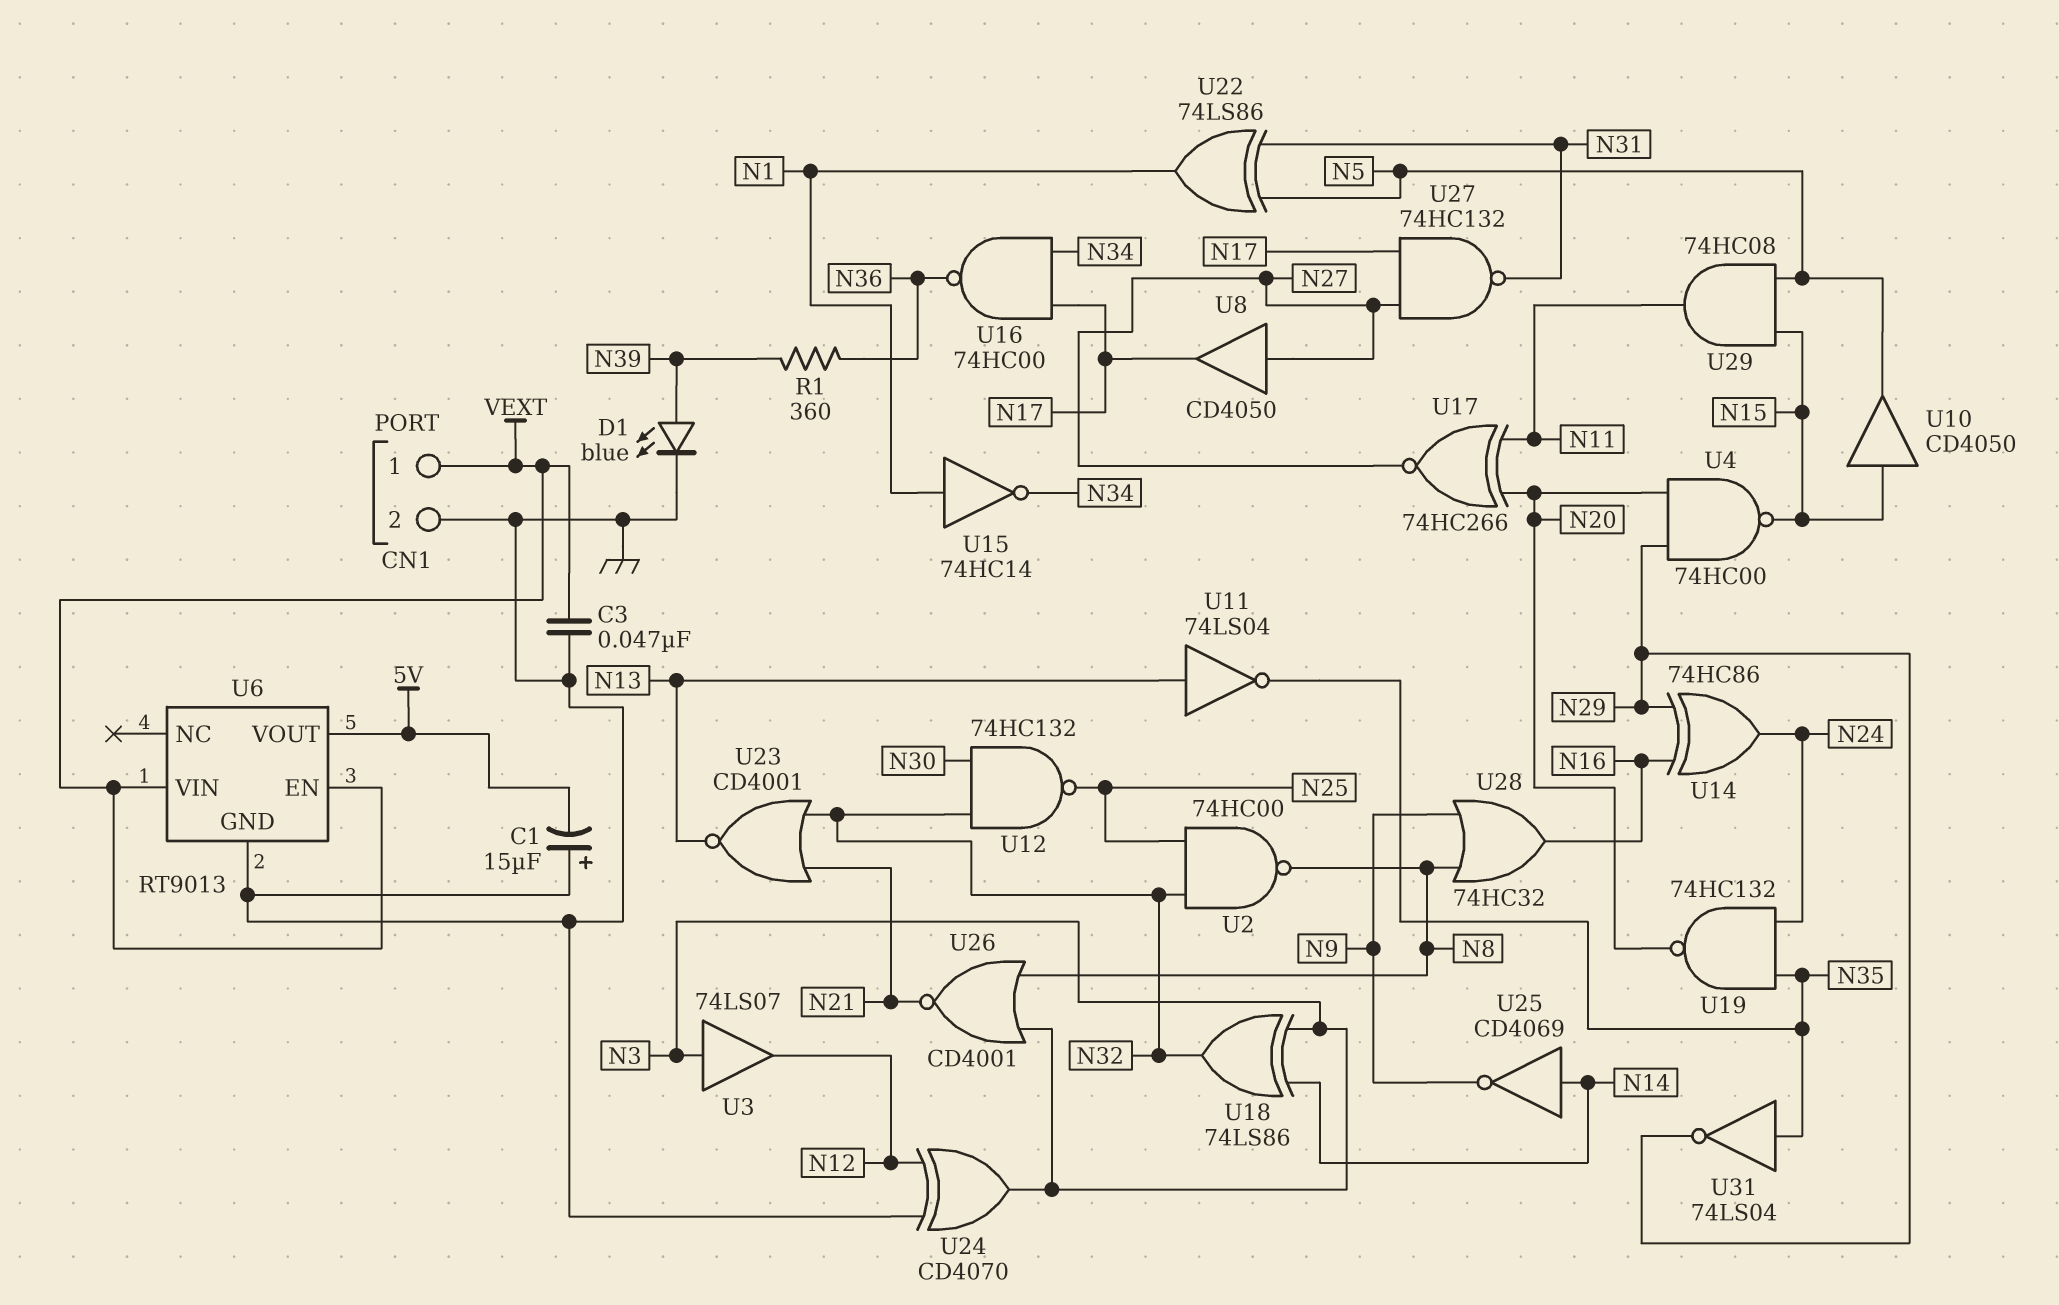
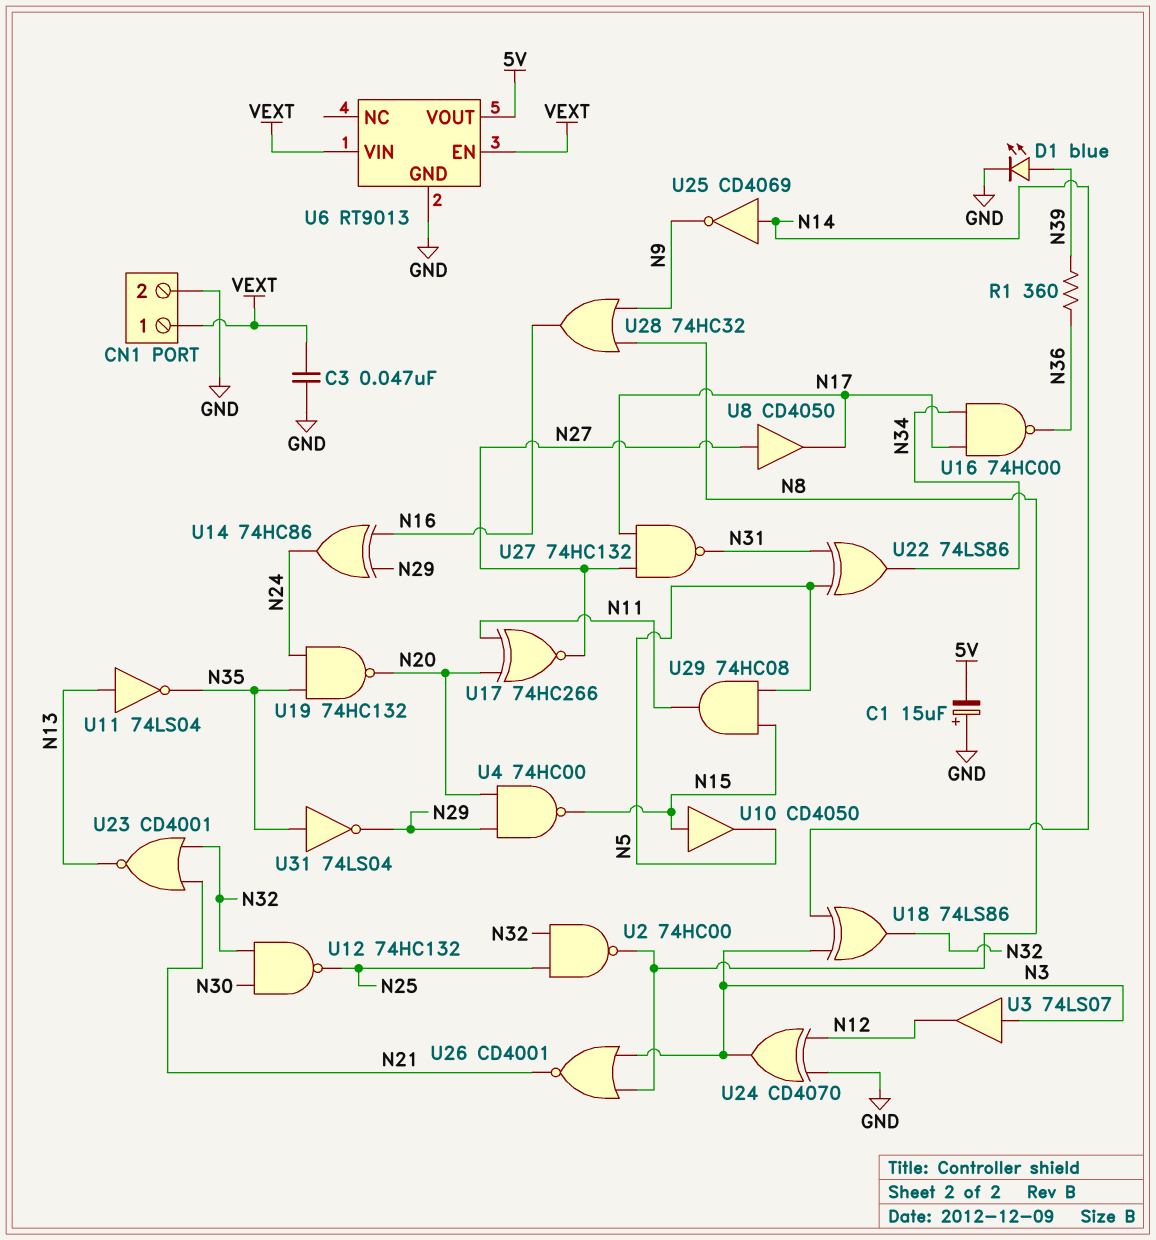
U15: NOT 74HC14 (in N1, out N34) -> none
U22: XOR 74LS86 (in N5, in N31, out N1) -> XOR 74LS86 (in N5, in N31, out N34)

